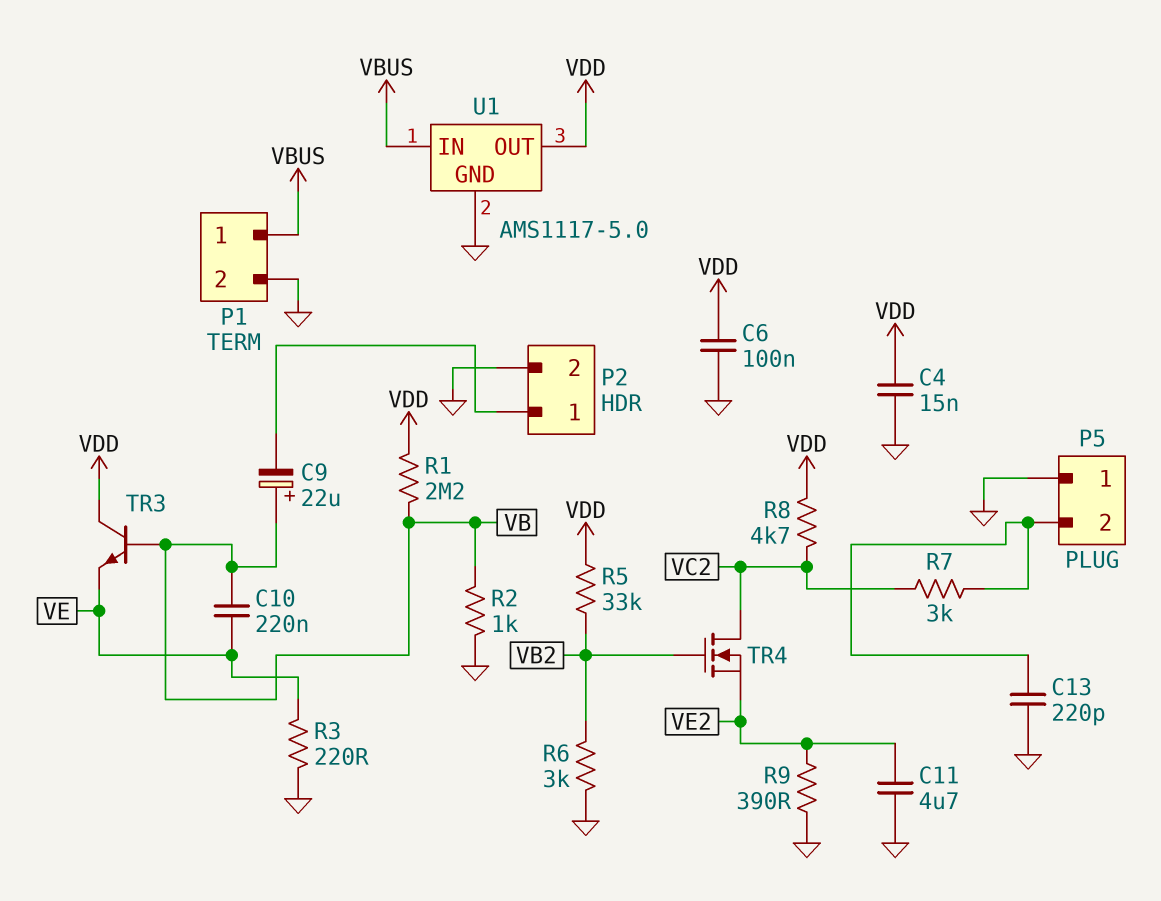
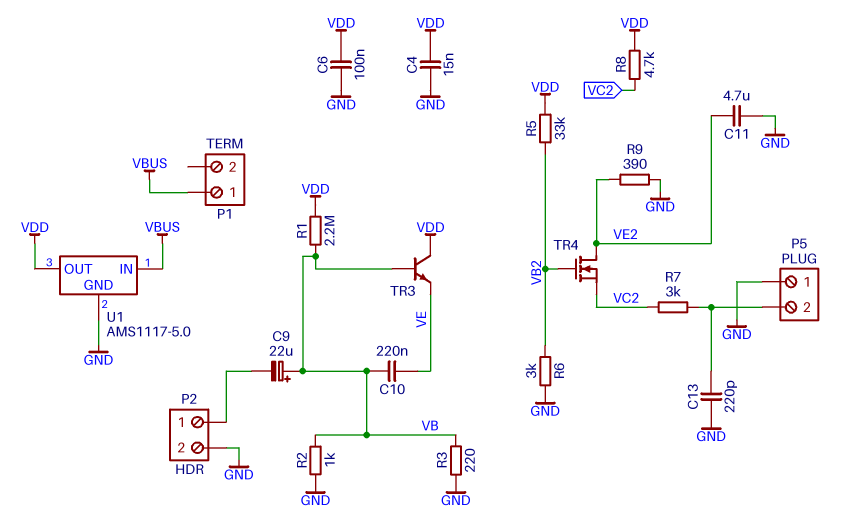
P1 pin 2: GND -> none
R3: 220 (GND, VE) -> 220 (GND, VB)
TR4: NMOS (G VB2, D VC2, S VE2) -> NMOS (G VB2, D VE2, S VC2)

